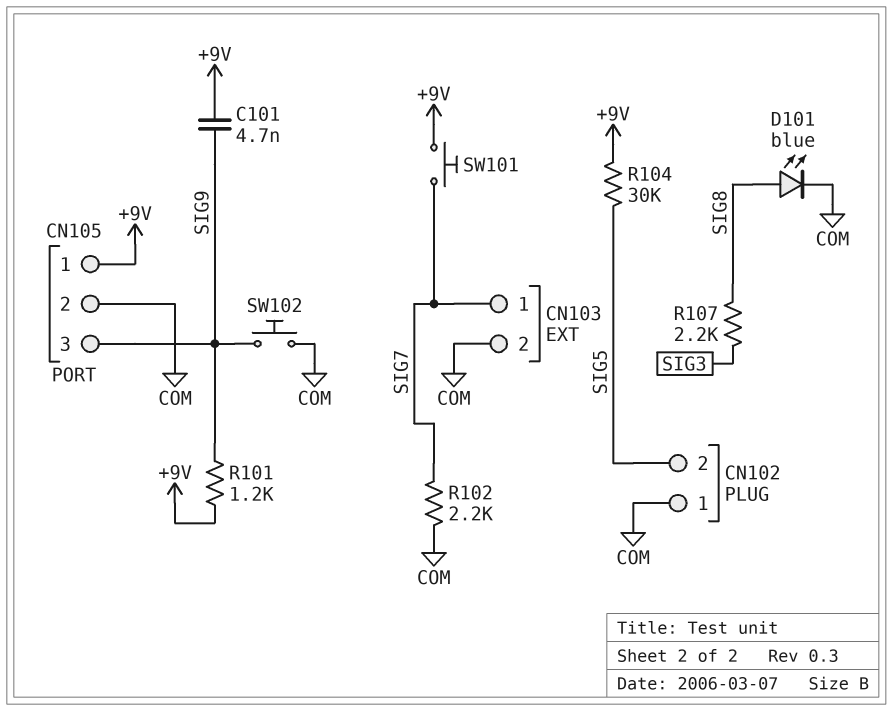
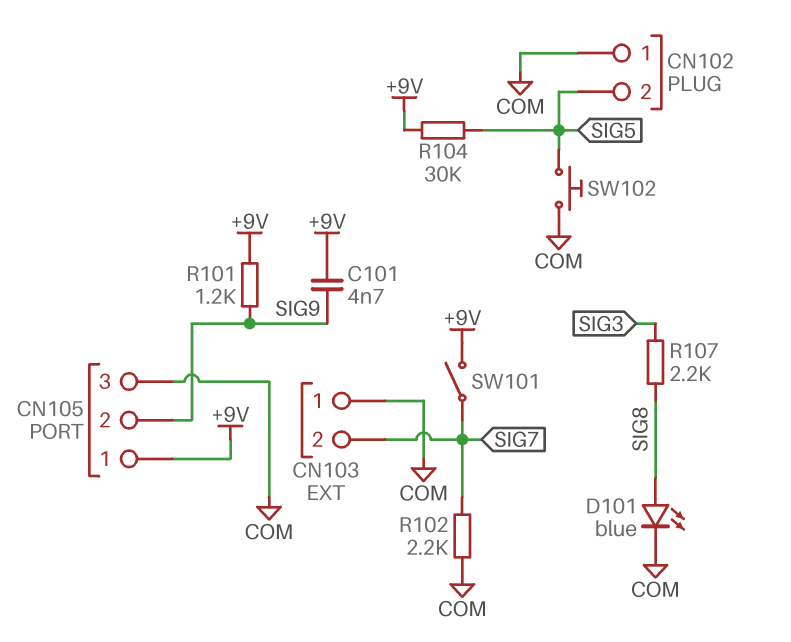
CN103 pin 1: SIG7 -> COM
CN103 pin 2: COM -> SIG7
CN105 pin 2: COM -> SIG9
CN105 pin 3: SIG9 -> COM
SW101: button (+9V, SIG7) -> switch (+9V, SIG7)
SW102: button (COM, SIG9) -> button (COM, SIG5)

